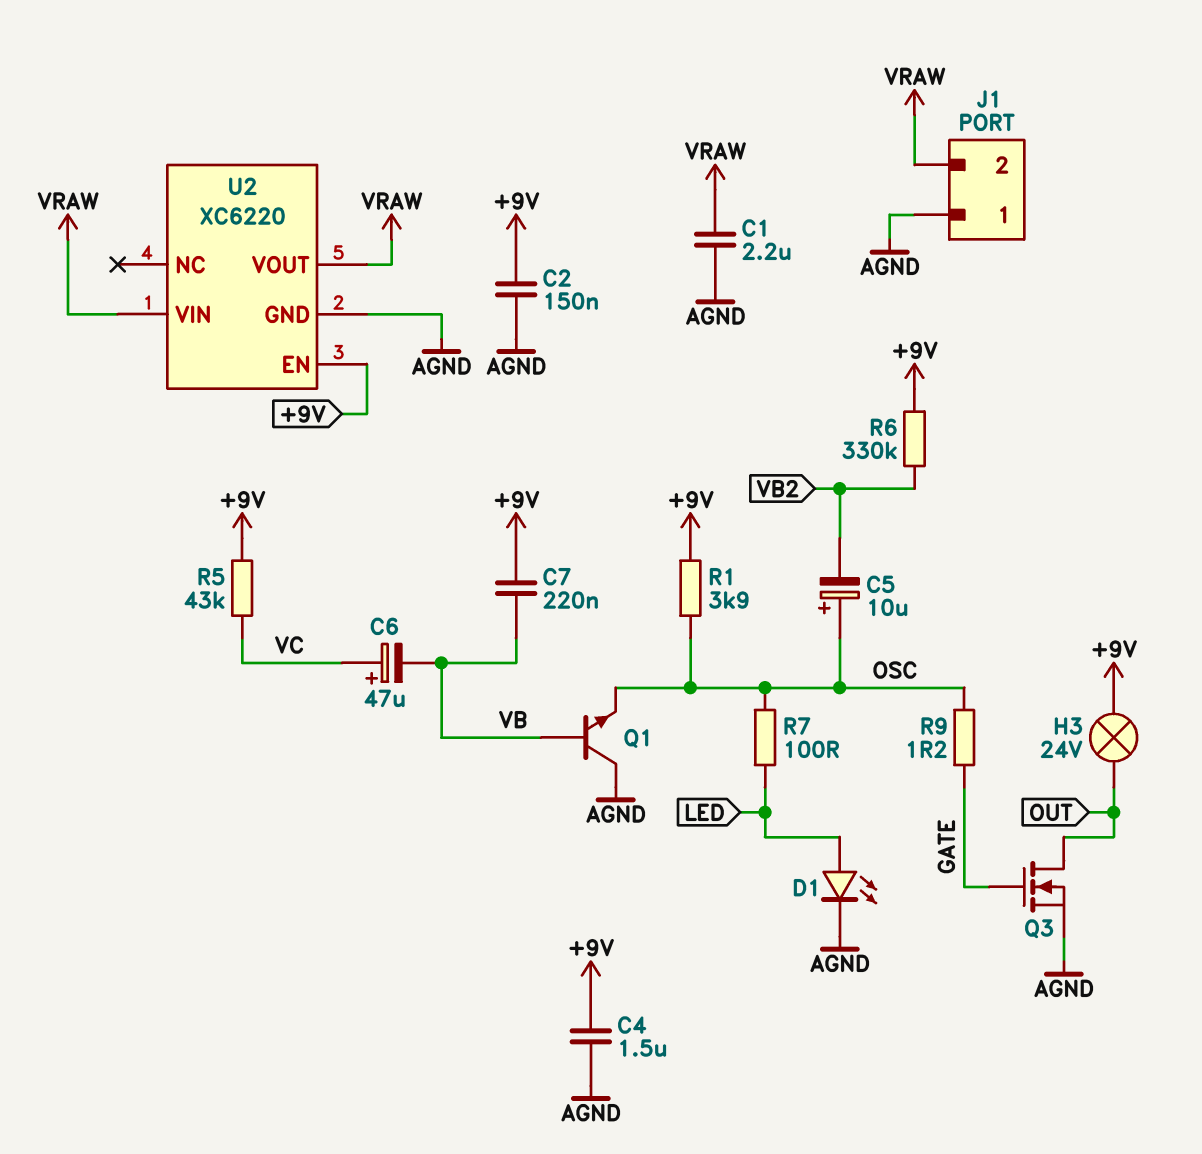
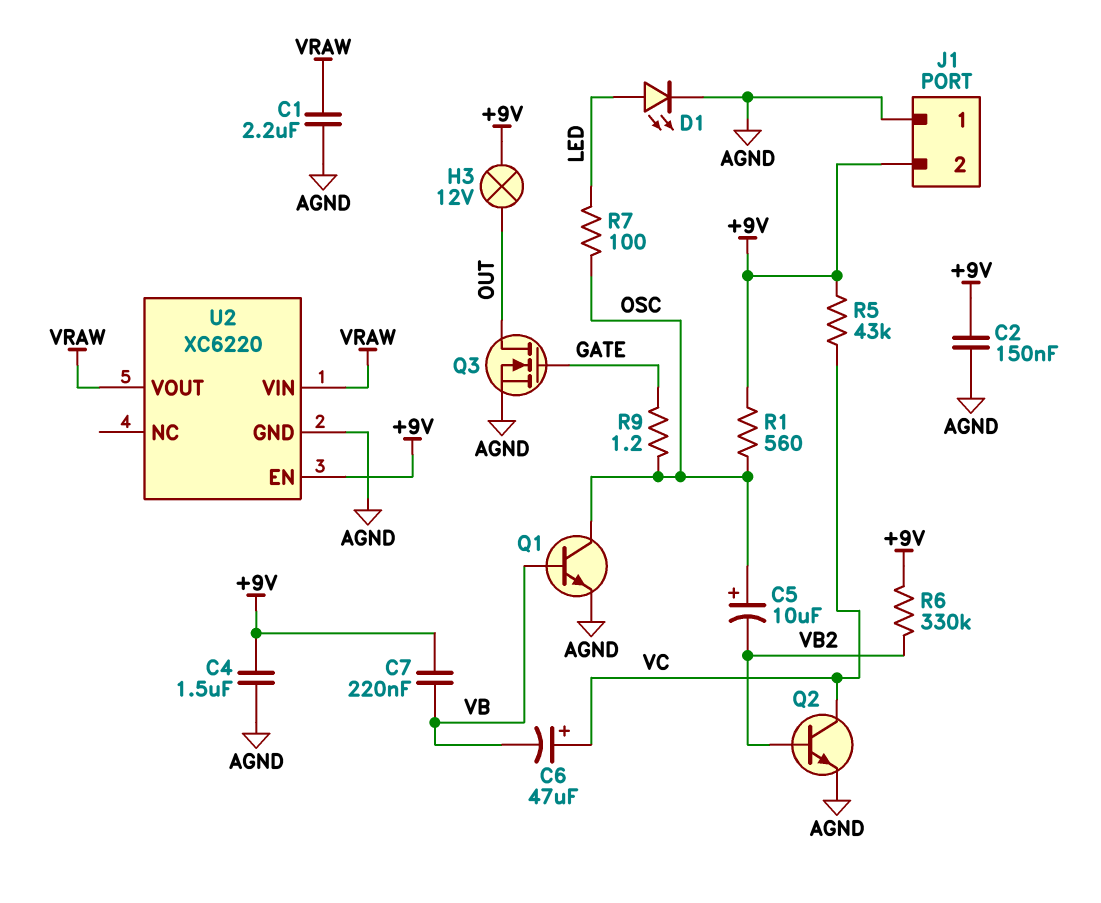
H3: lamp 24V (+9V, OUT) -> lamp 12V (+9V, OUT)
J1 pin 2: VRAW -> +9V
Q1: NPN (B VB, C AGND, E OSC) -> NPN (B VB, C OSC, E AGND)
Q2: none -> NPN (B VB2, C VC, E AGND)
R1: 3.9k (+9V, OSC) -> 560 (+9V, OSC)

